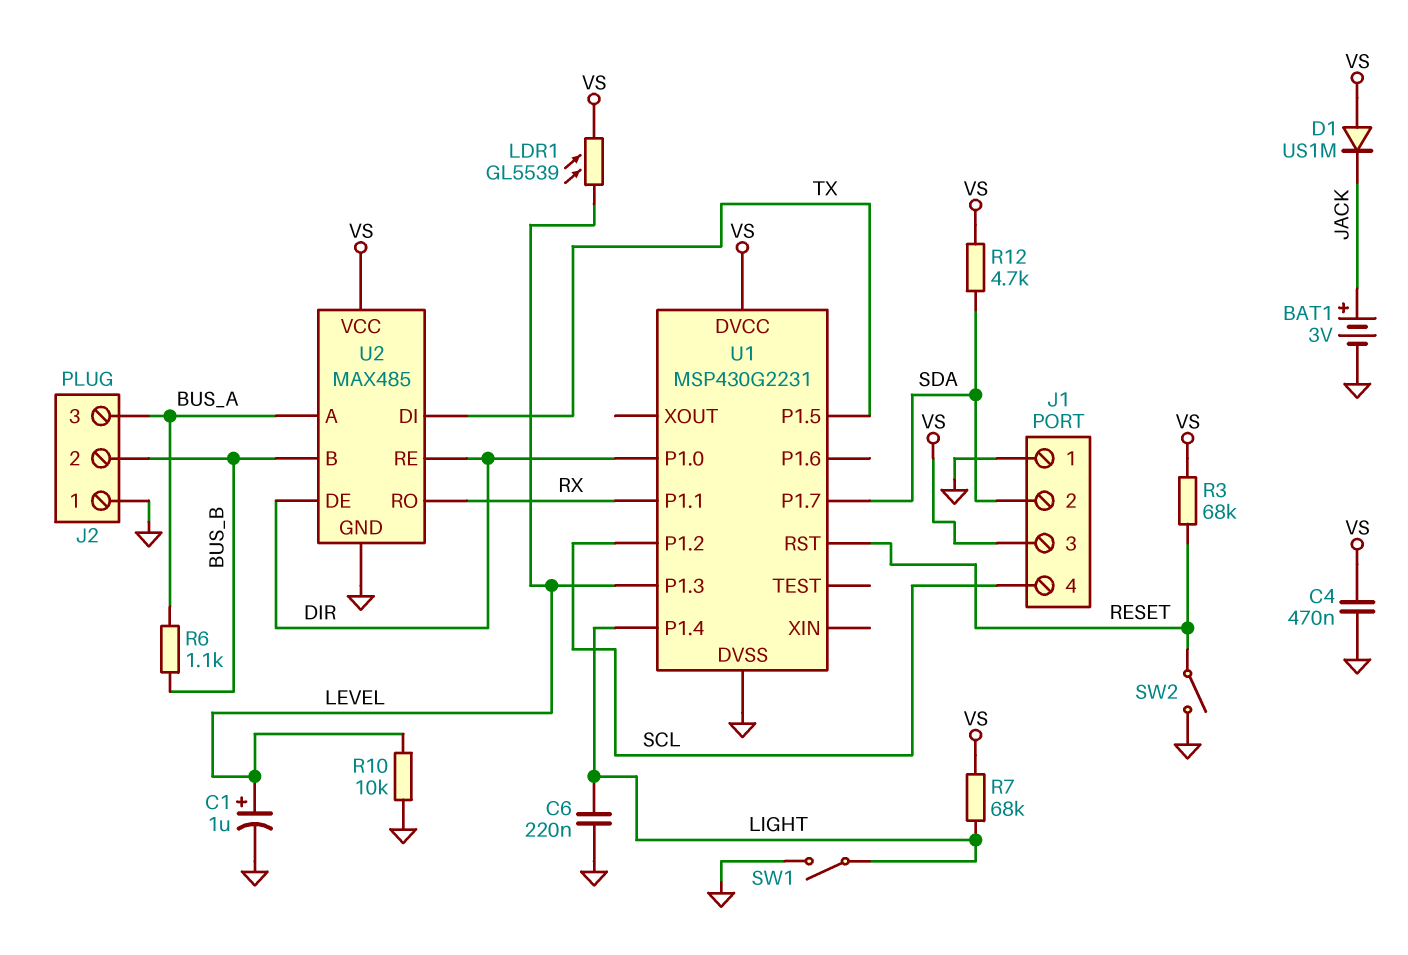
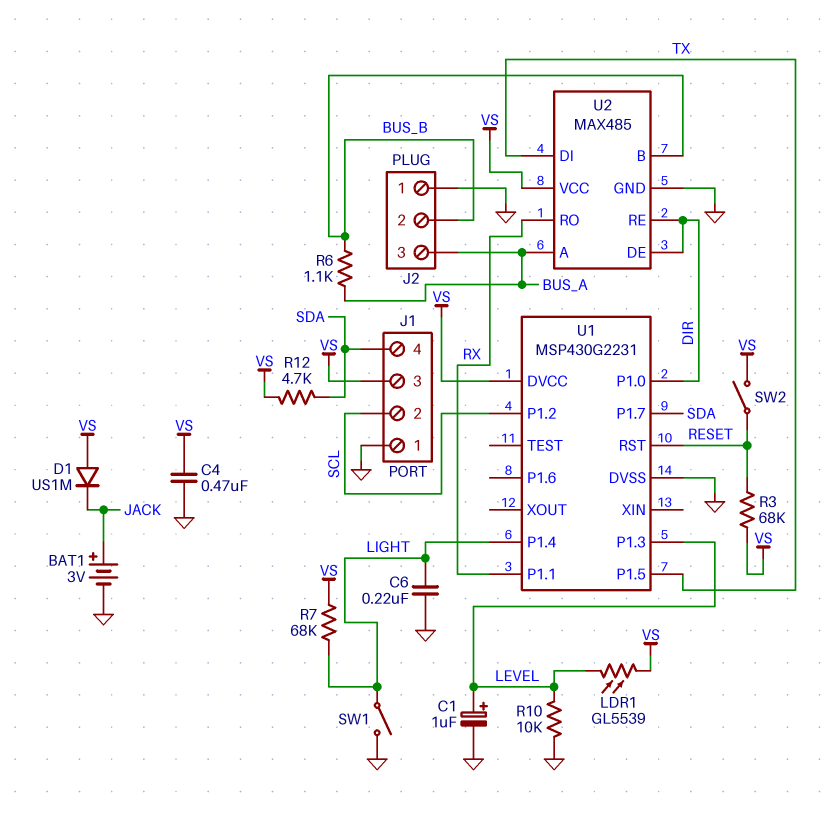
J1 pin 2: SDA -> SCL
J1 pin 4: SCL -> SDA
SW2: switch (GND, RESET) -> switch (RESET, VS)

